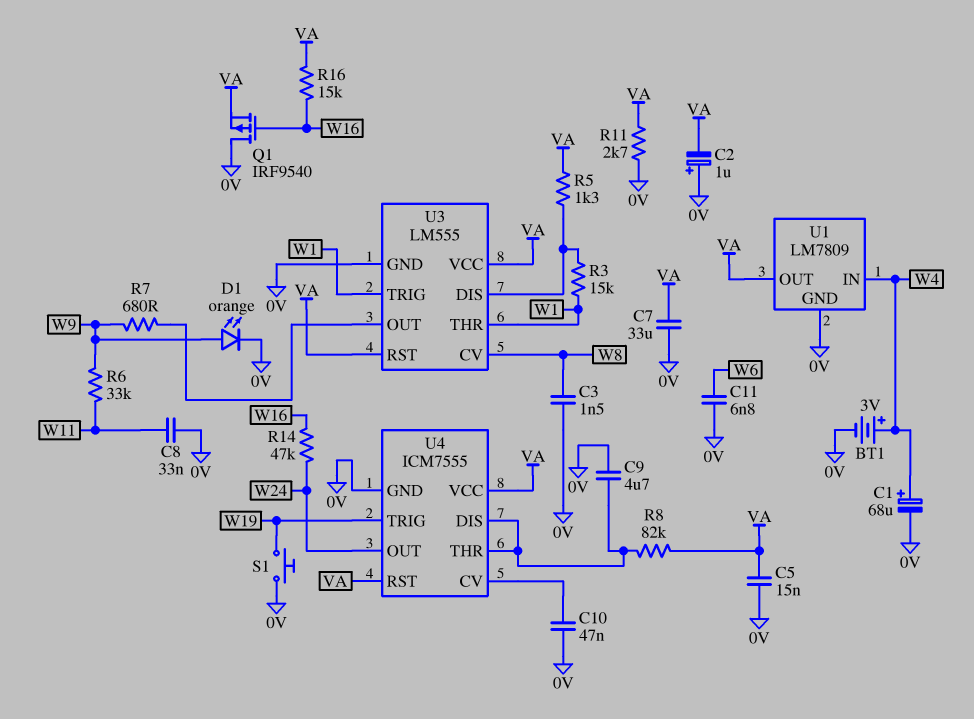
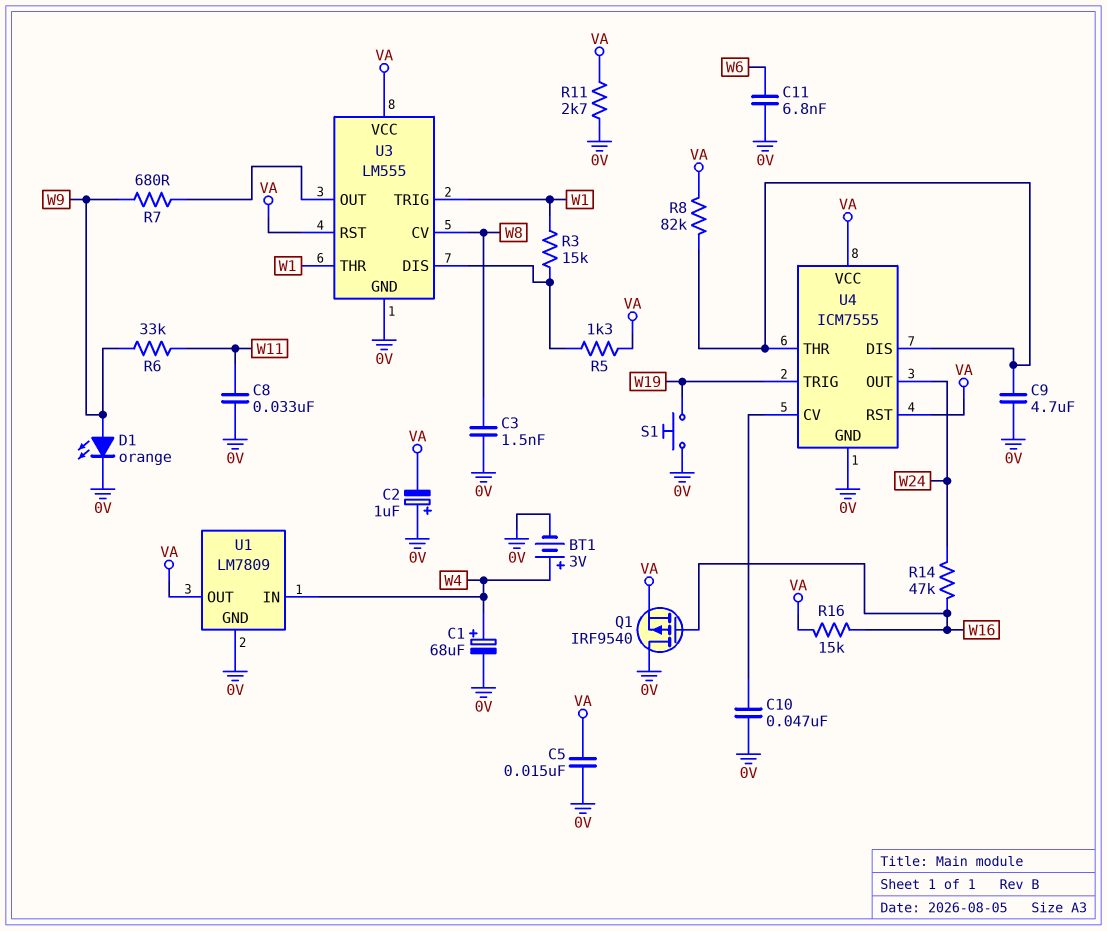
C7: 33uF (0V, VA) -> none

